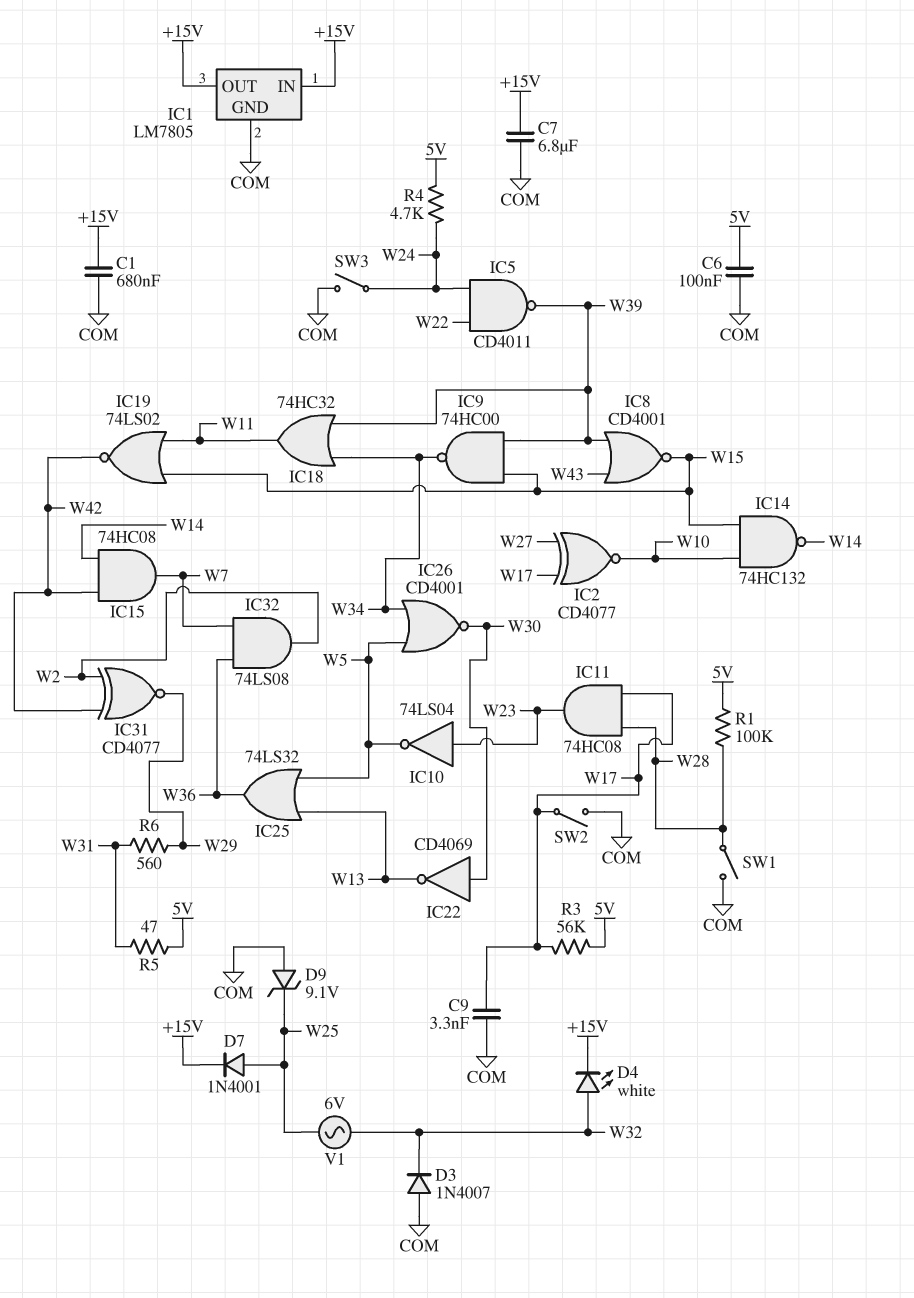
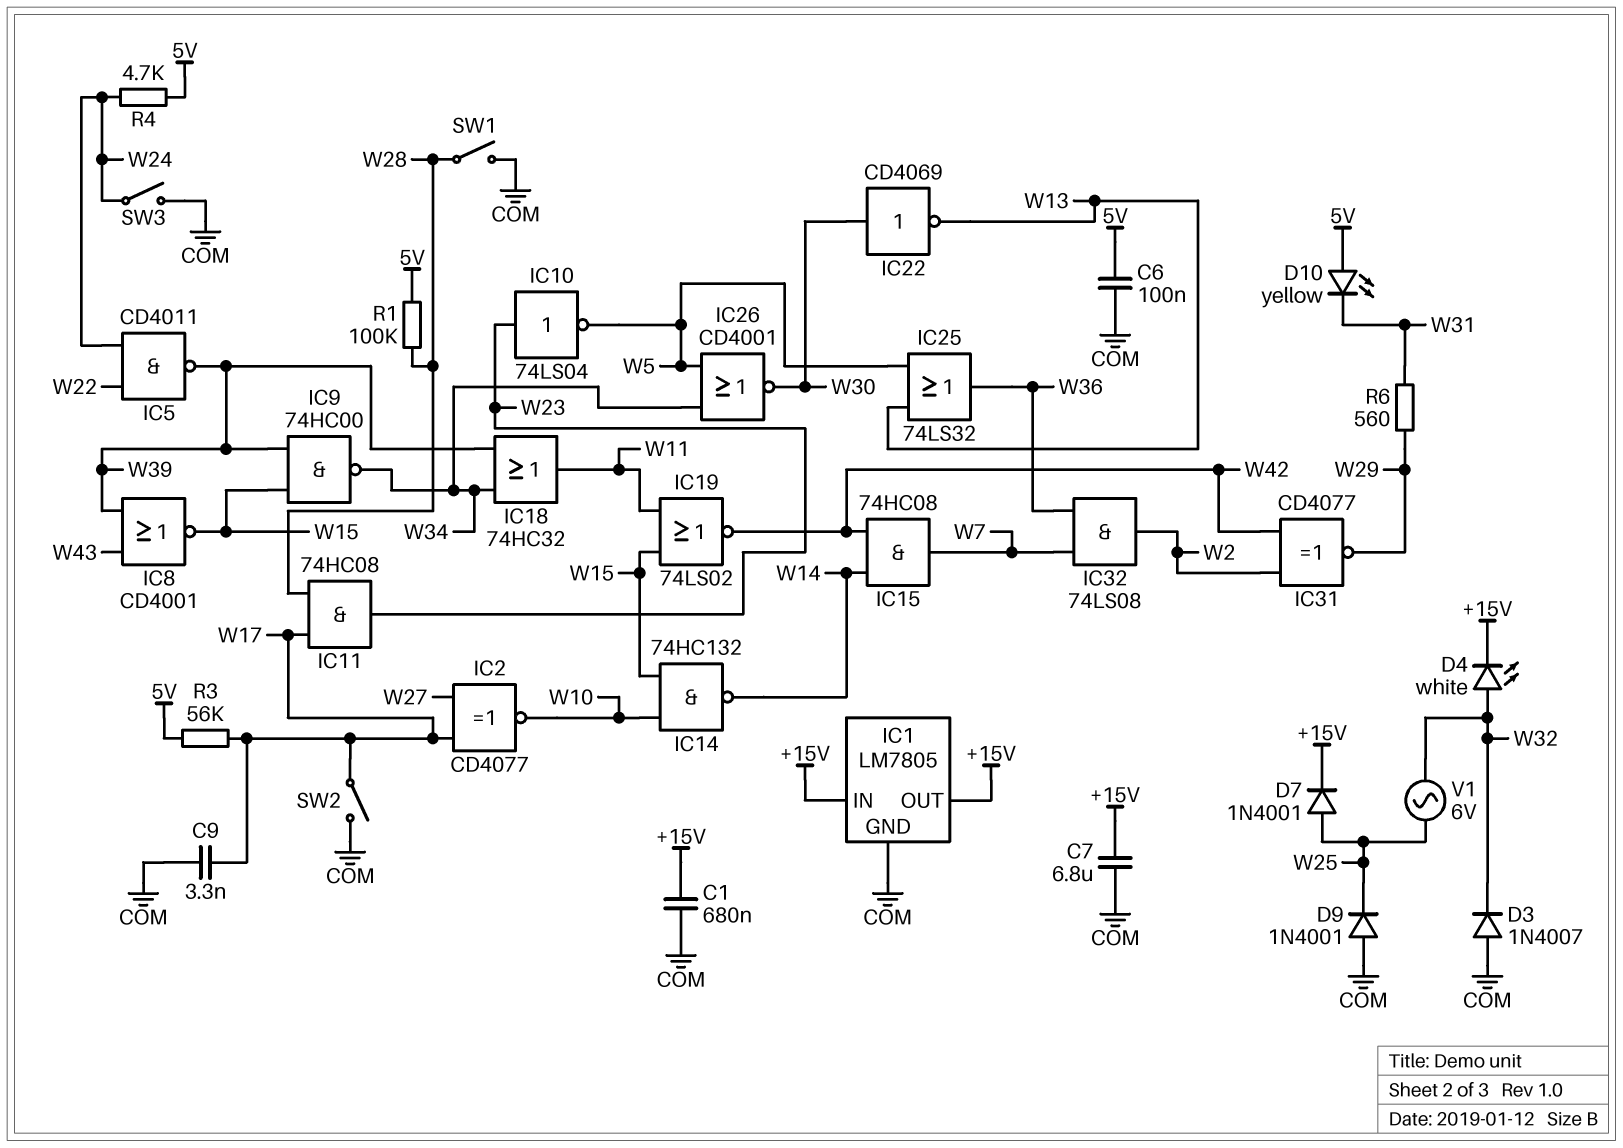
D9: zener 9.1V (A COM, K W25) -> diode 1N4001 (A COM, K W25)
D10: none -> LED yellow (A 5V, K W31)
R5: 47 (5V, W31) -> none

